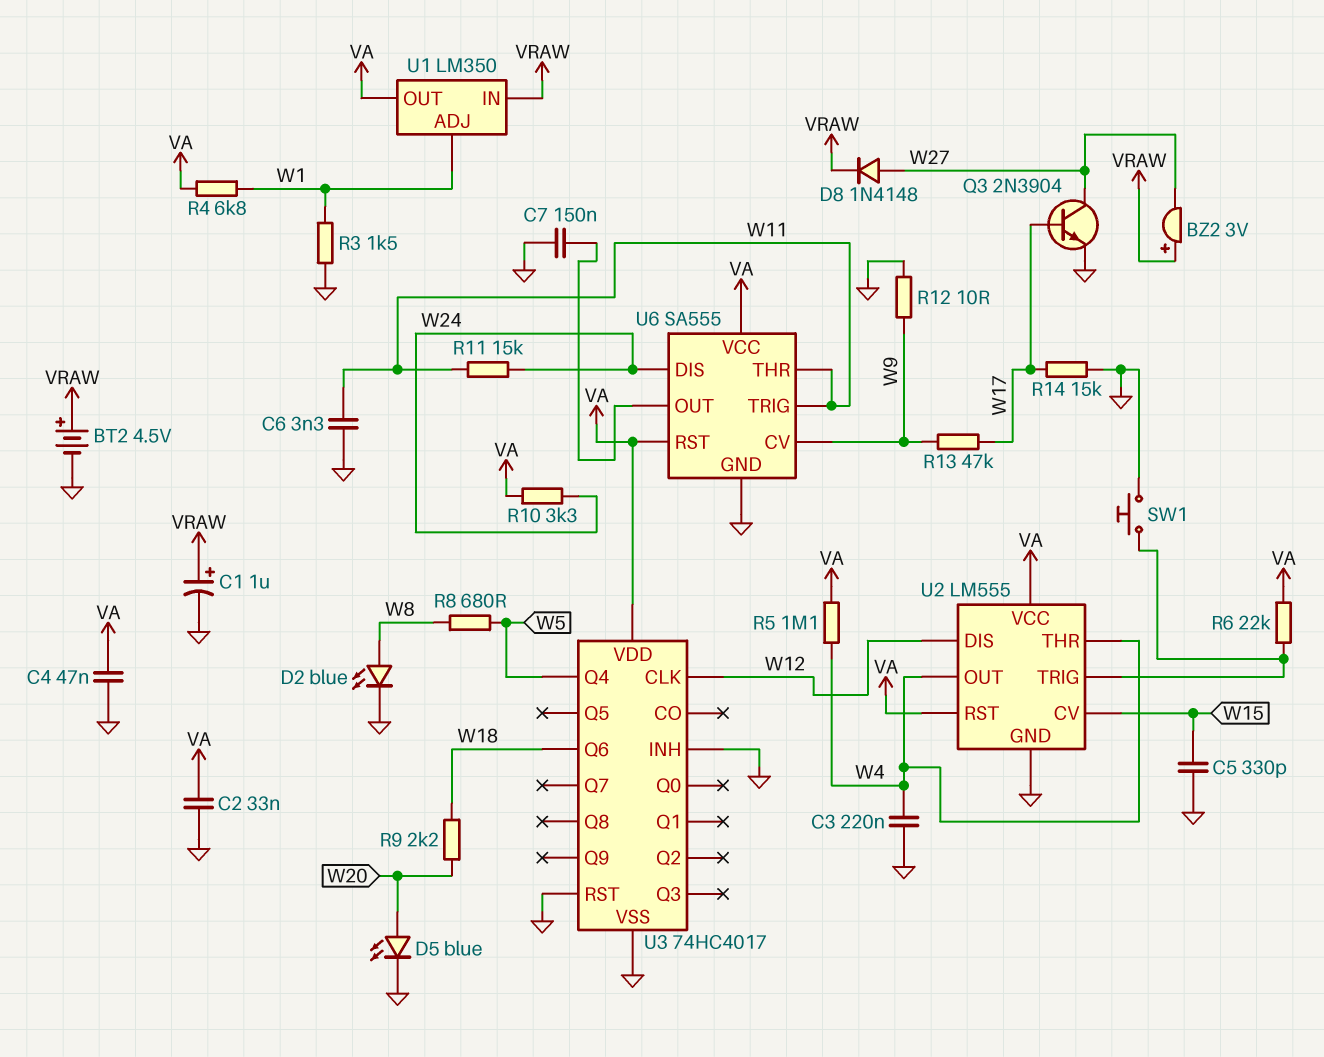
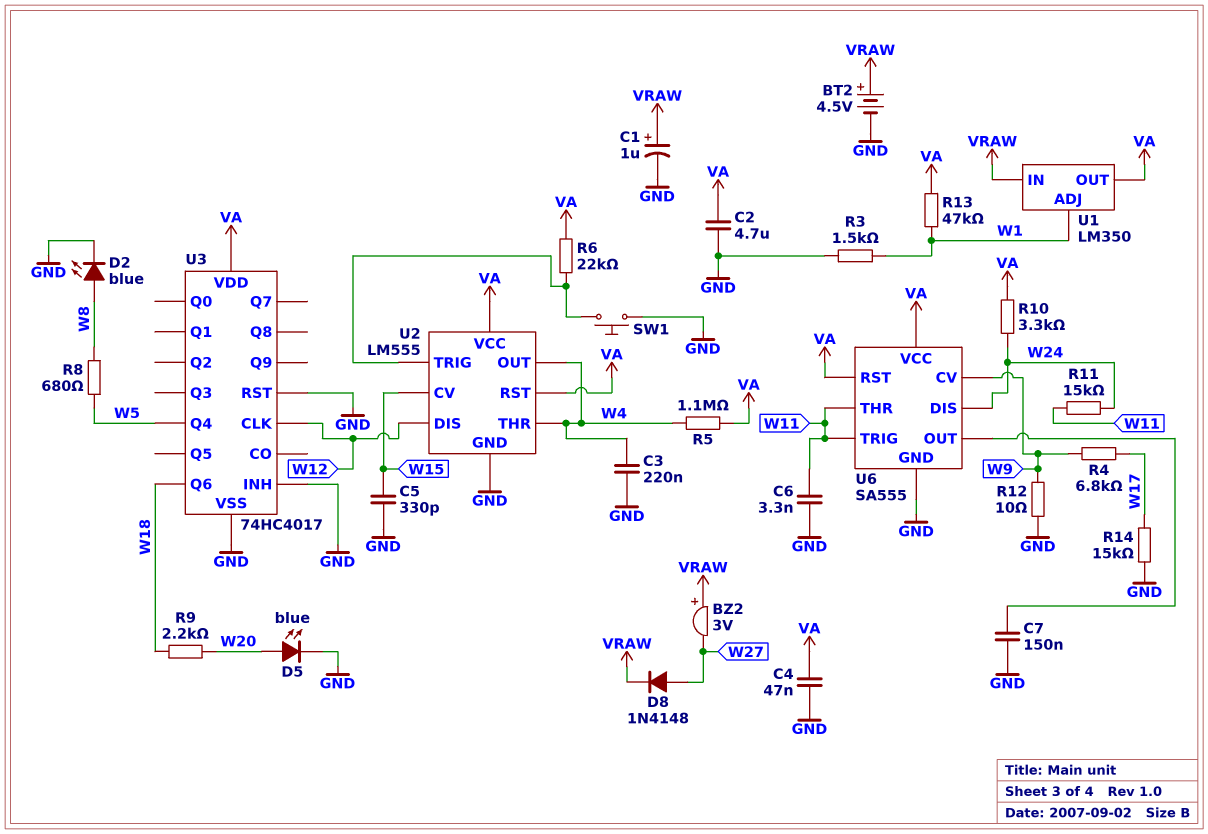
C2: 33nF (GND, VA) -> 4.7uF (GND, VA)
Q3: NPN 2N3904 (B W17, C W27, E GND) -> none
R4: 6.8k (VA, W1) -> 6.8k (W9, W17)
R13: 47k (W9, W17) -> 47k (VA, W1)

